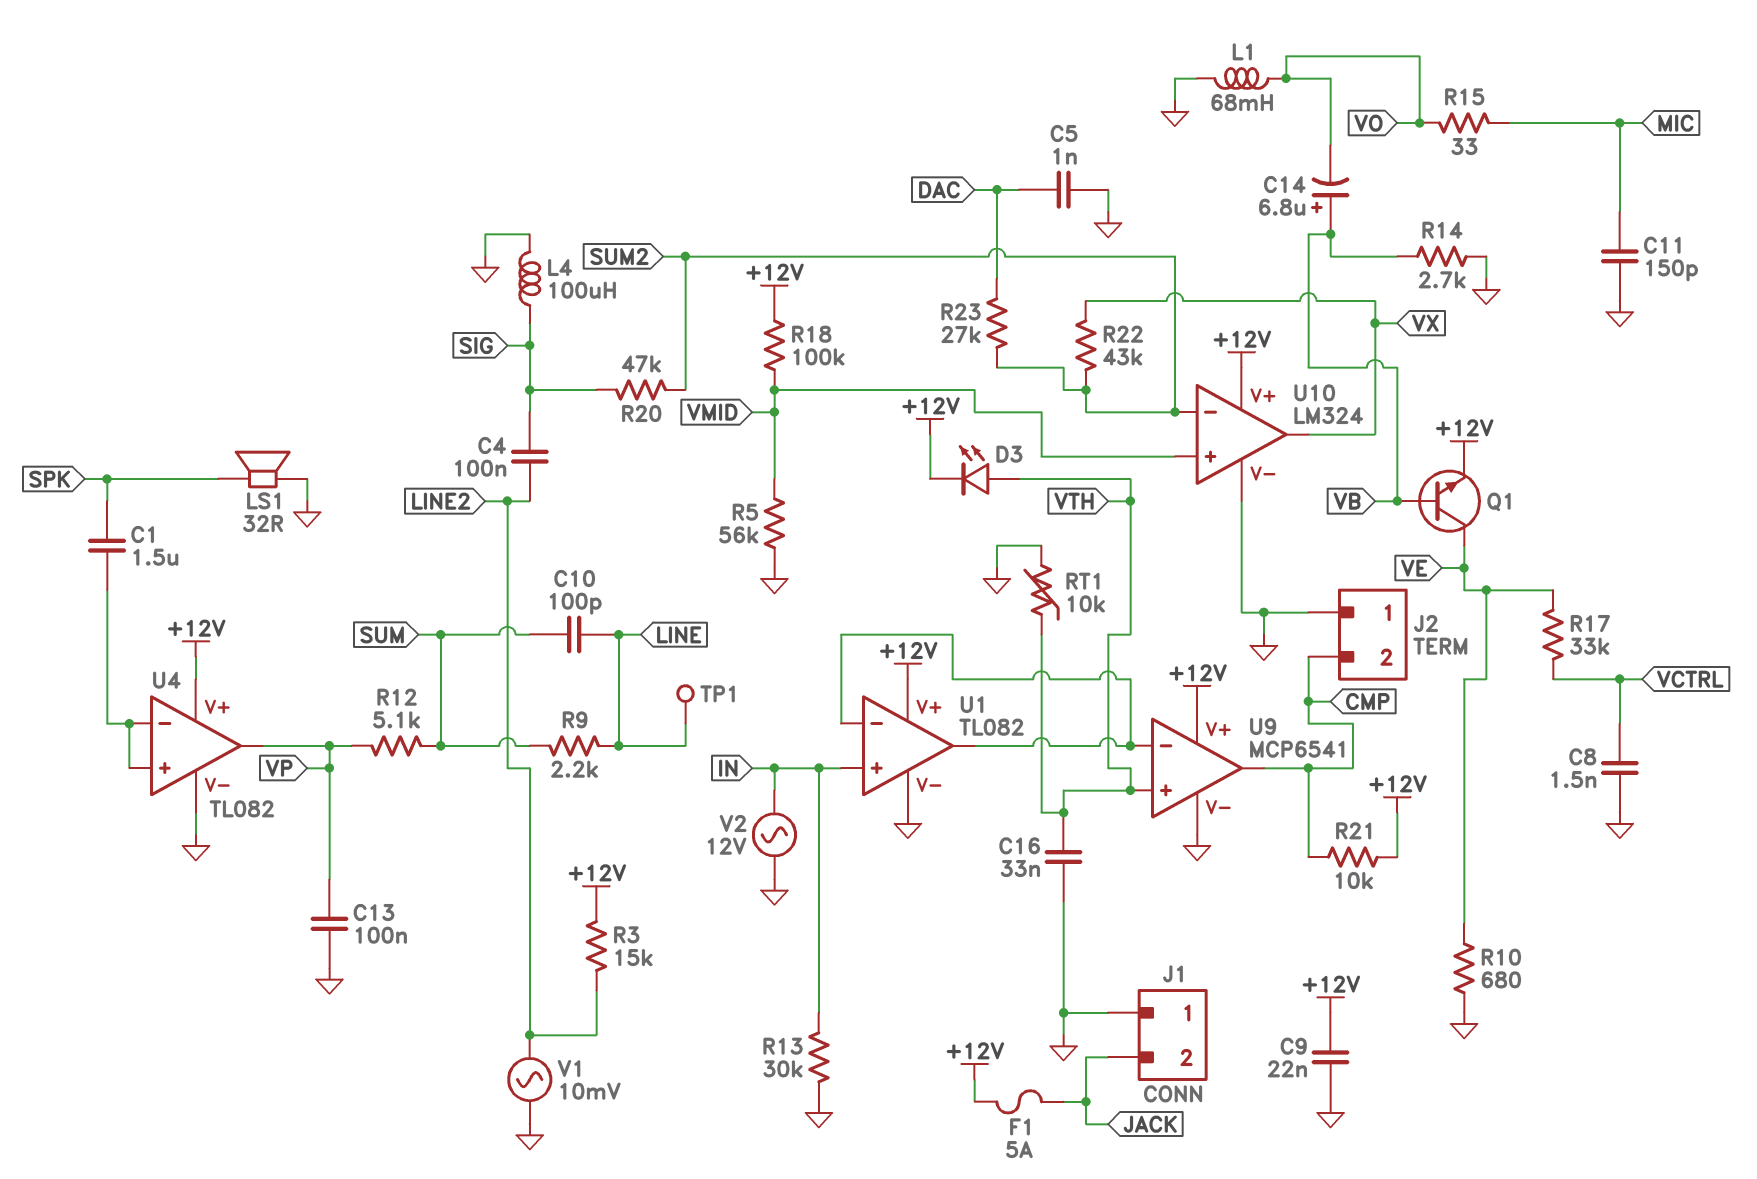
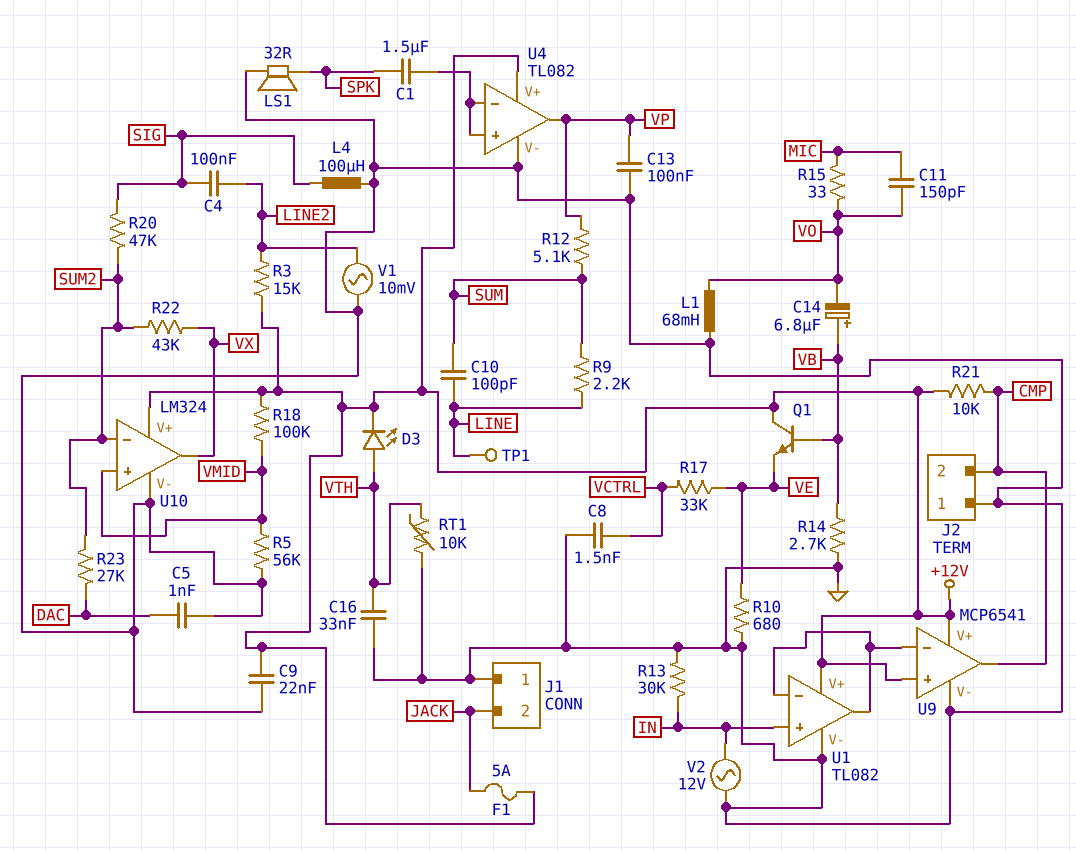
C11: 150pF (GND, MIC) -> 150pF (MIC, VO)
Q1: NPN (B VB, C VE, E +12V) -> NPN (B VB, C +12V, E VE)
U9 pin in+: VTH -> +12V

